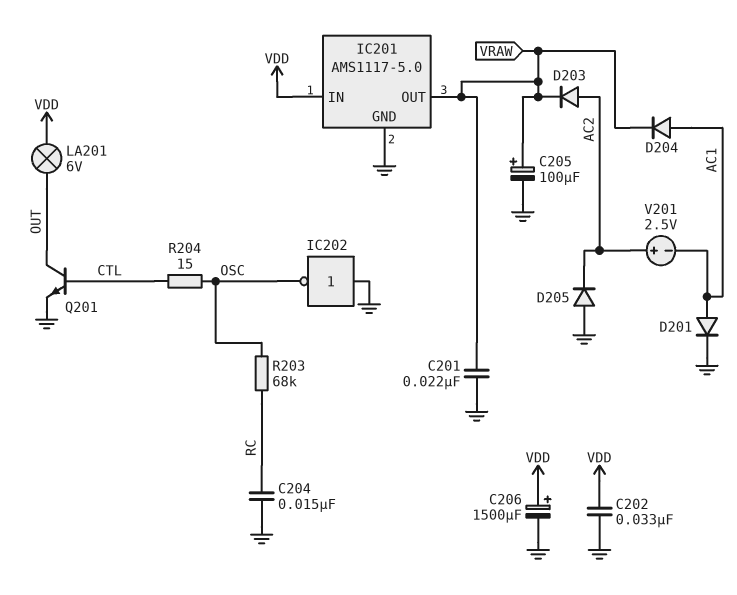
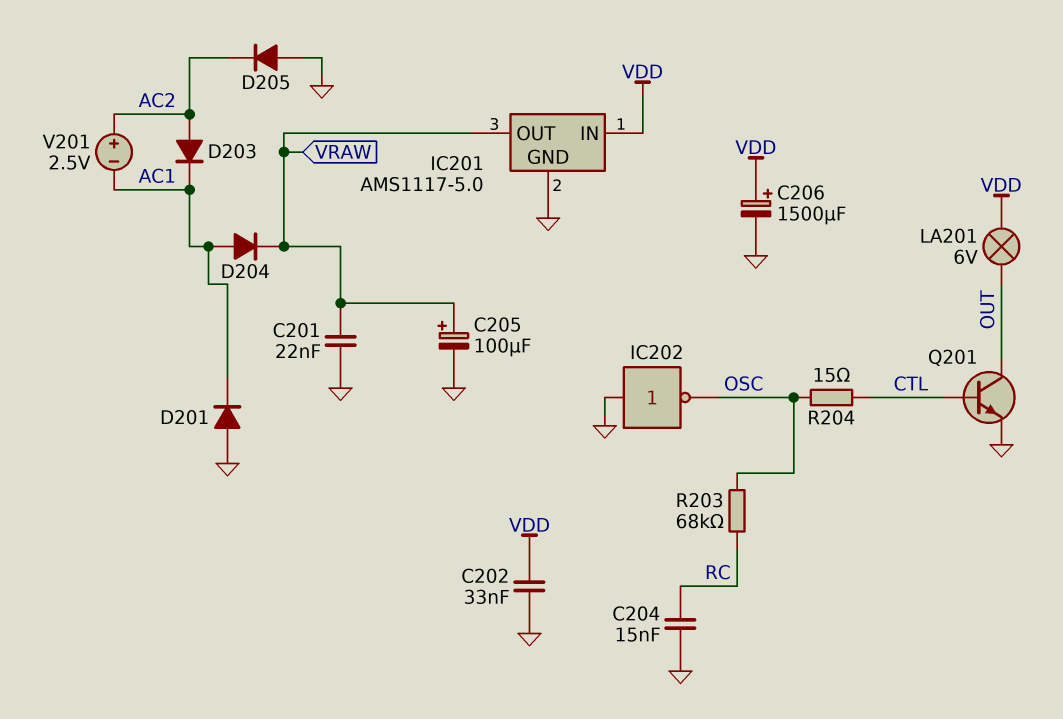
D201: diode (A AC1, K GND) -> diode (A GND, K AC1)
D203: diode (A AC2, K VRAW) -> diode (A AC2, K AC1)

